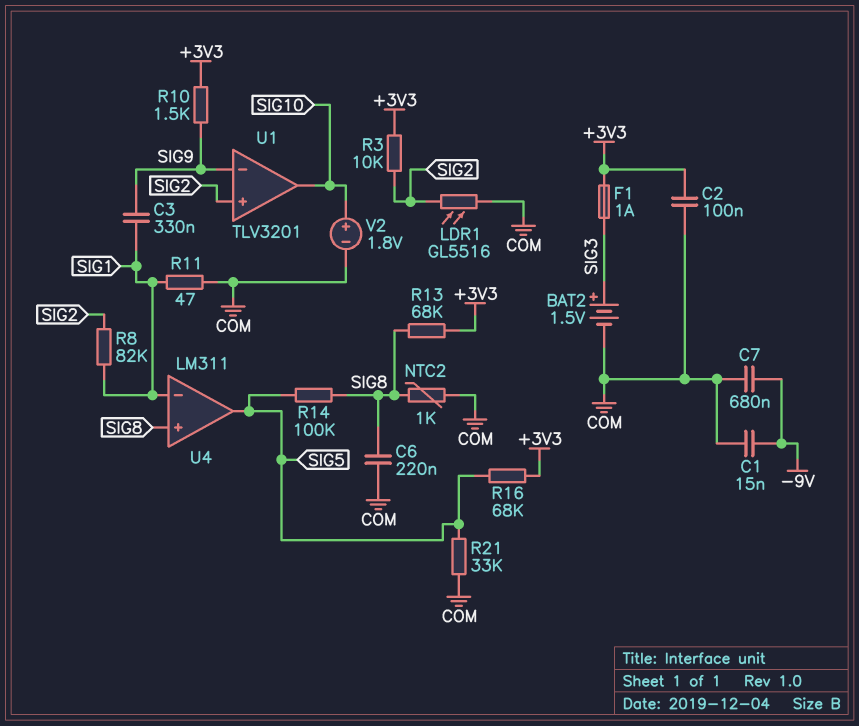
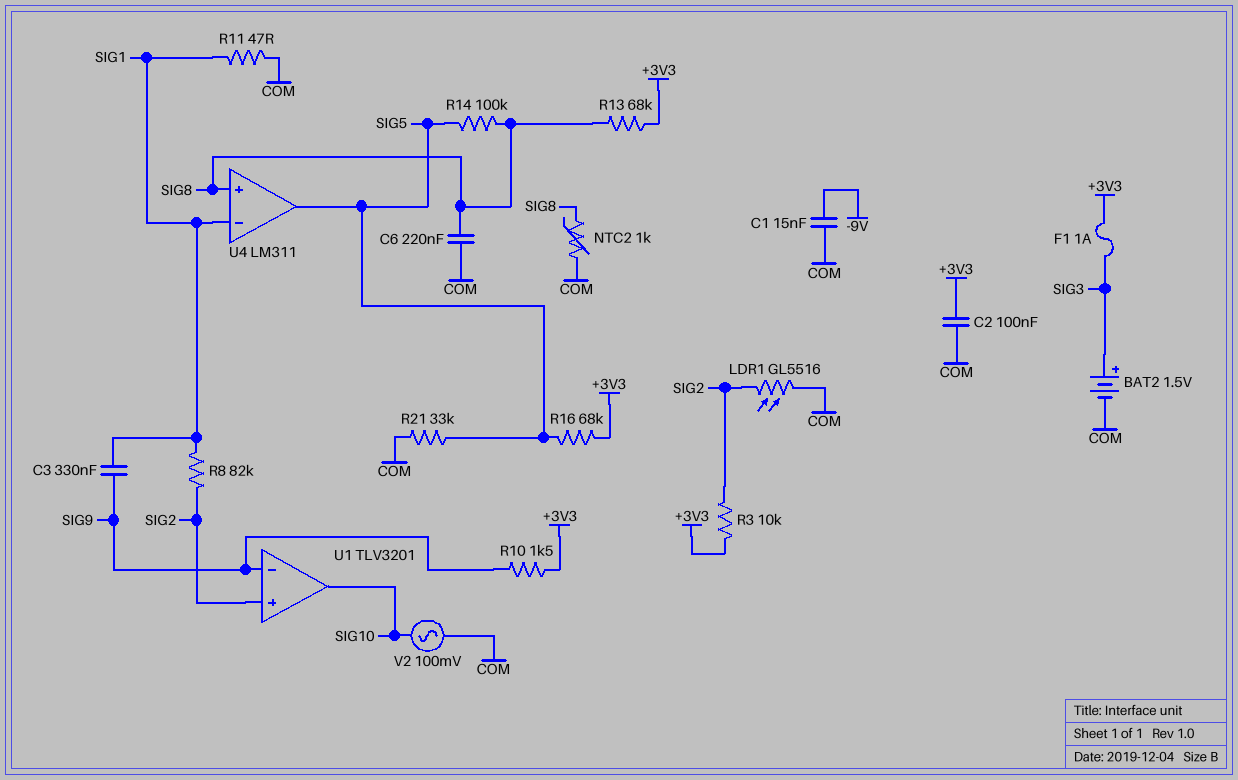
C7: 680nF (-9V, COM) -> none
V2: 1.8V (plus SIG10, minus COM) -> AC 100mV (COM, SIG10)

